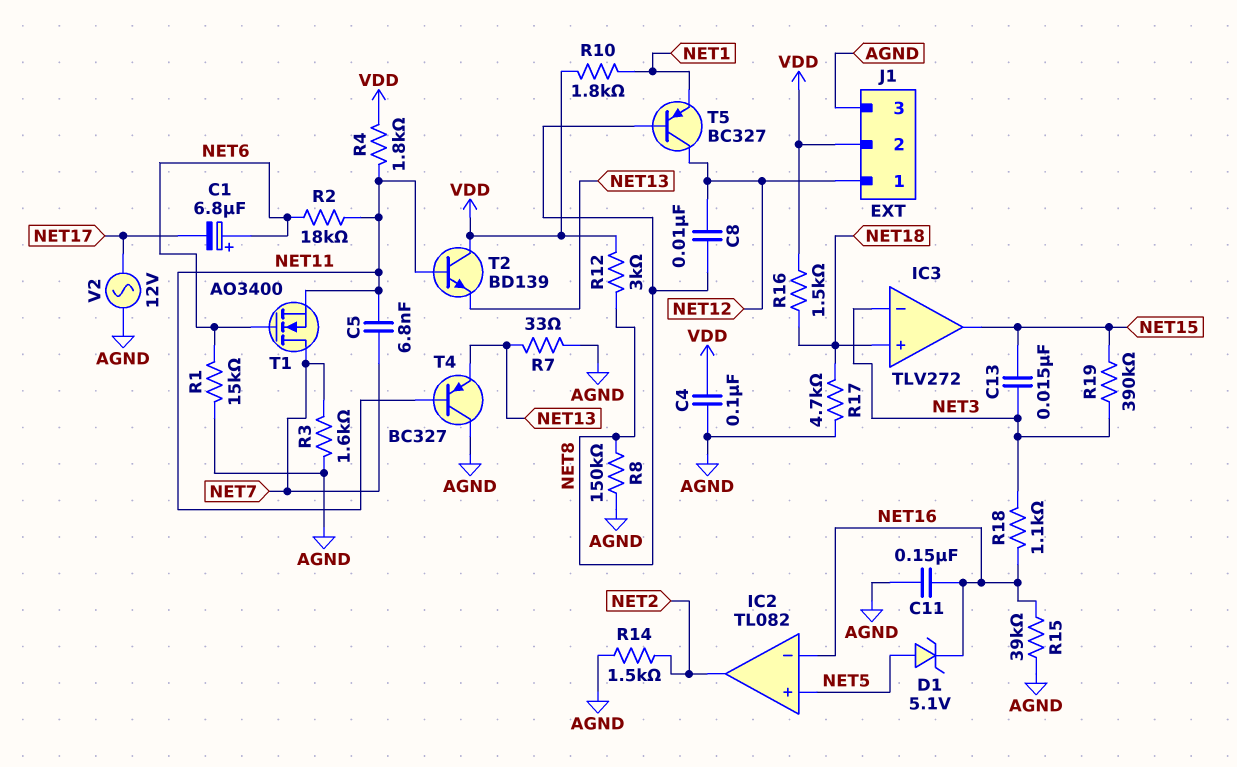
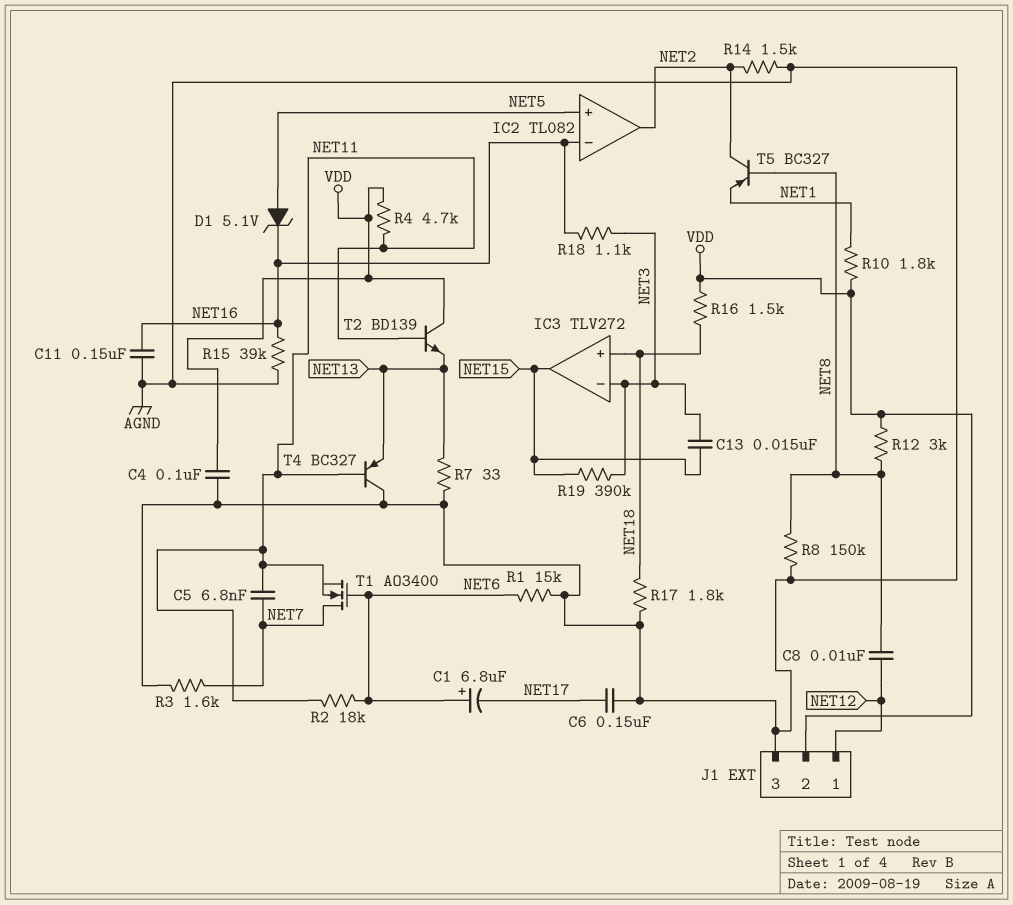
C6: none -> 150nF (AGND, NET17)
R4: 1.8k (NET11, VDD) -> 4.7k (NET11, VDD)
R17: 4.7k (AGND, NET18) -> 1.8k (AGND, NET18)
T5: PNP BC327 (B NET8, C NET12, E NET1) -> PNP BC327 (B NET8, C NET2, E NET1)
V2: AC 12V (AGND, NET17) -> none

